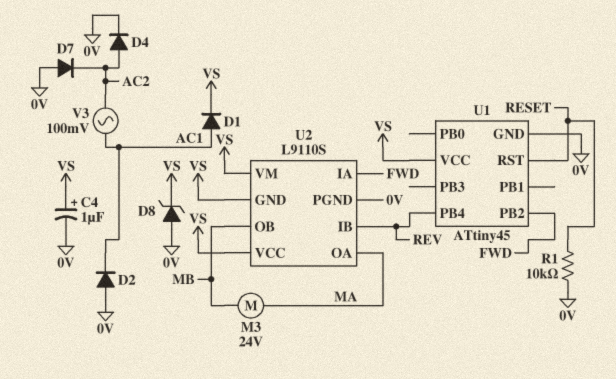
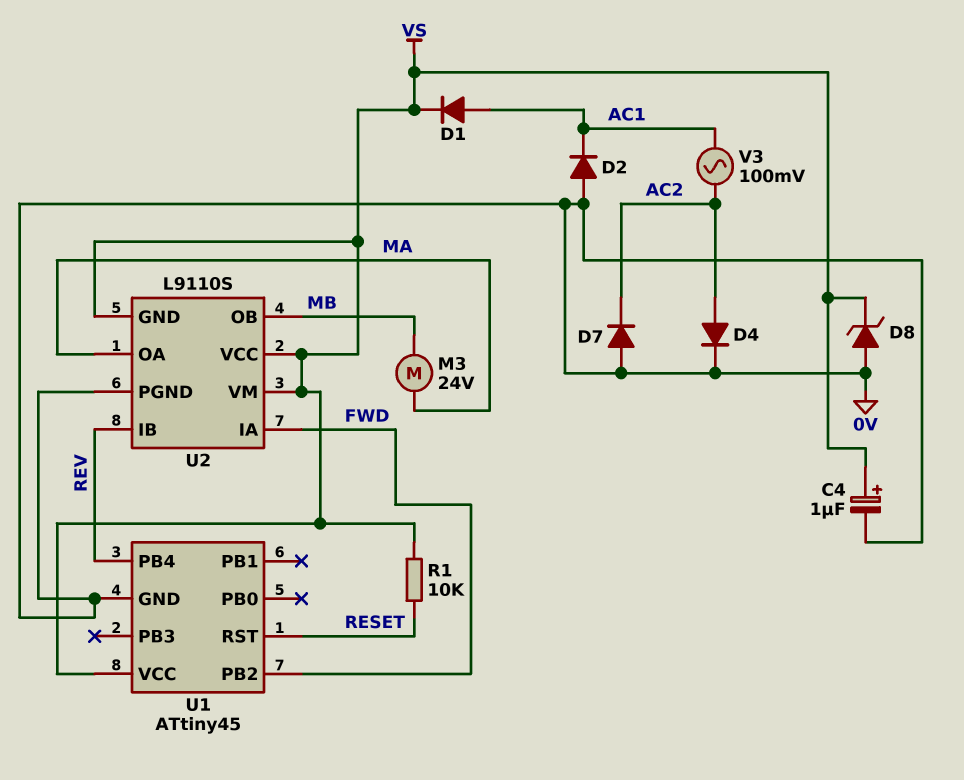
R1: 10k (0V, RESET) -> 10k (RESET, VS)

